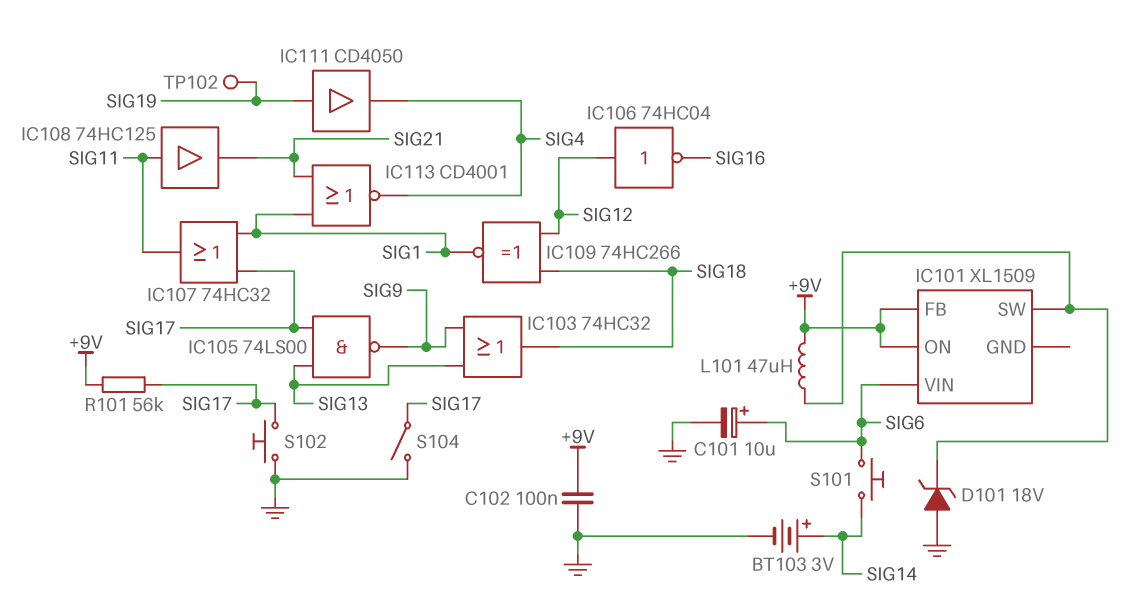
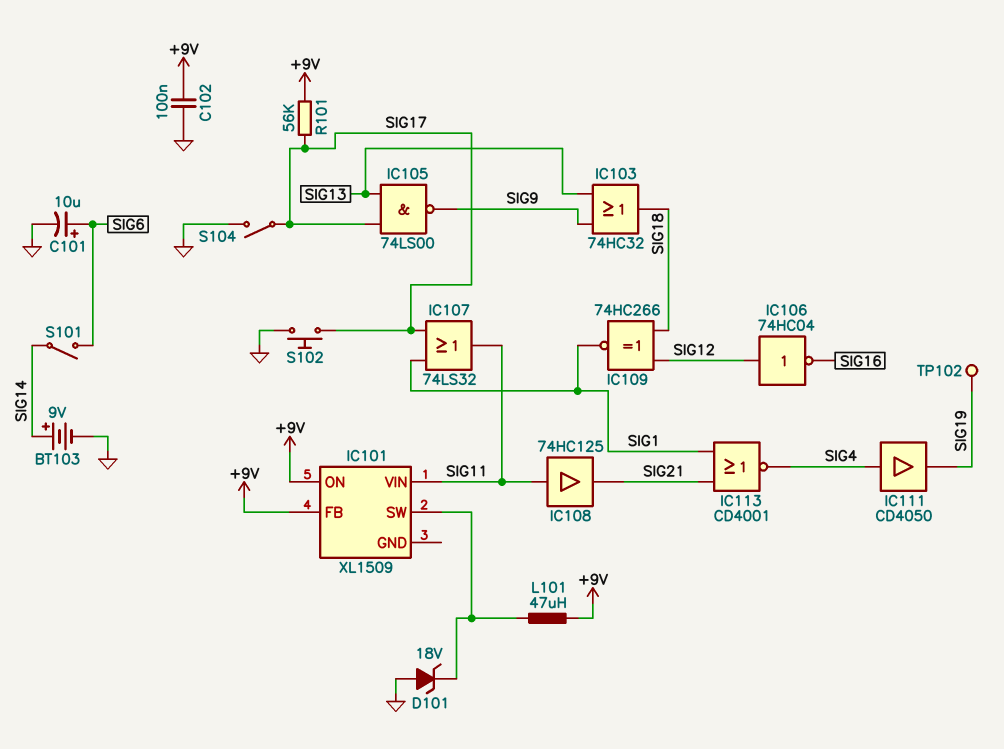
BT103: 3V (plus SIG14, minus GND) -> 9V (plus SIG14, minus GND)
IC101 pin VIN: SIG6 -> SIG11
IC107: OR 74HC32 (in SIG1, in SIG17, out SIG11) -> OR 74LS32 (in SIG1, in SIG17, out SIG11)
IC111: buffer CD4050 (in SIG19, out SIG4) -> buffer CD4050 (in SIG4, out SIG19)
S101: button (SIG6, SIG14) -> switch (SIG6, SIG14)

